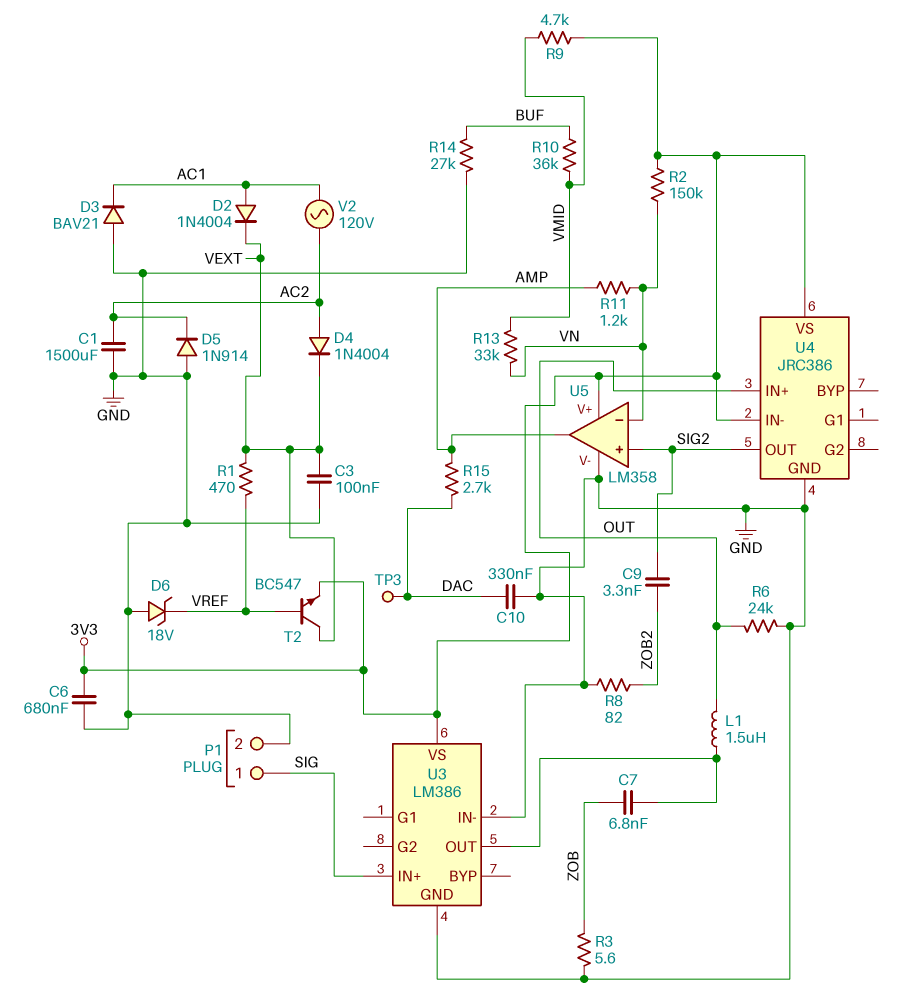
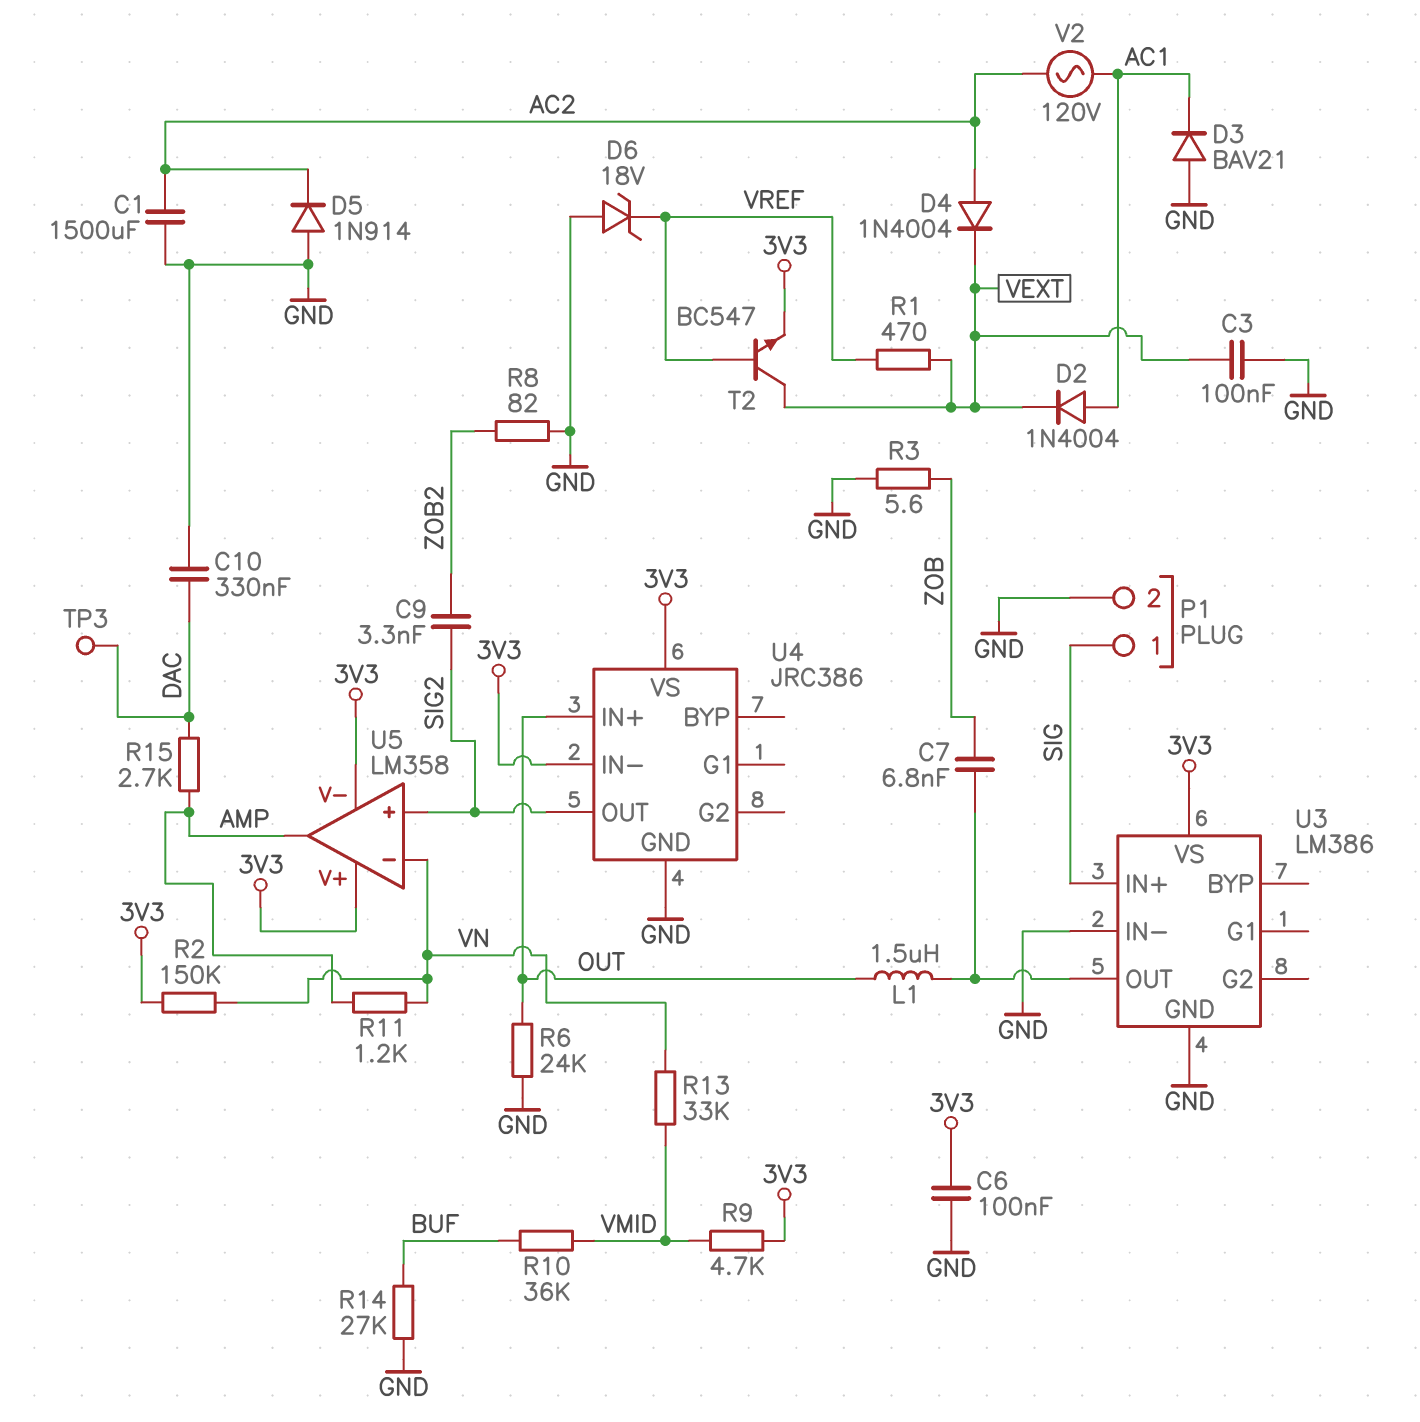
C6: 680nF (3V3, GND) -> 100nF (3V3, GND)
U5 pin V-: GND -> 3V3

